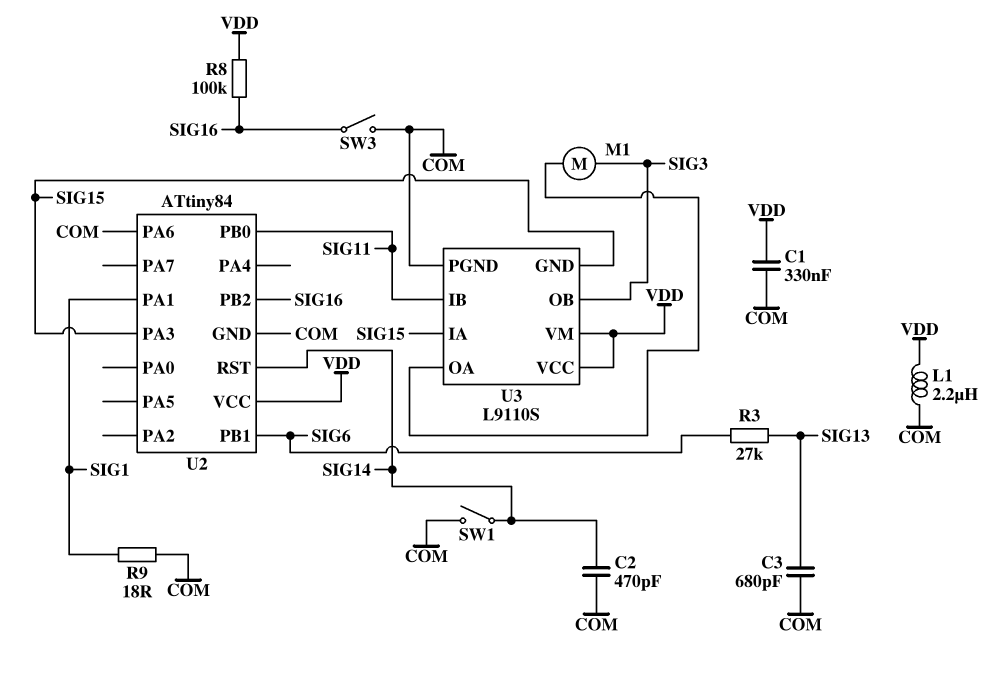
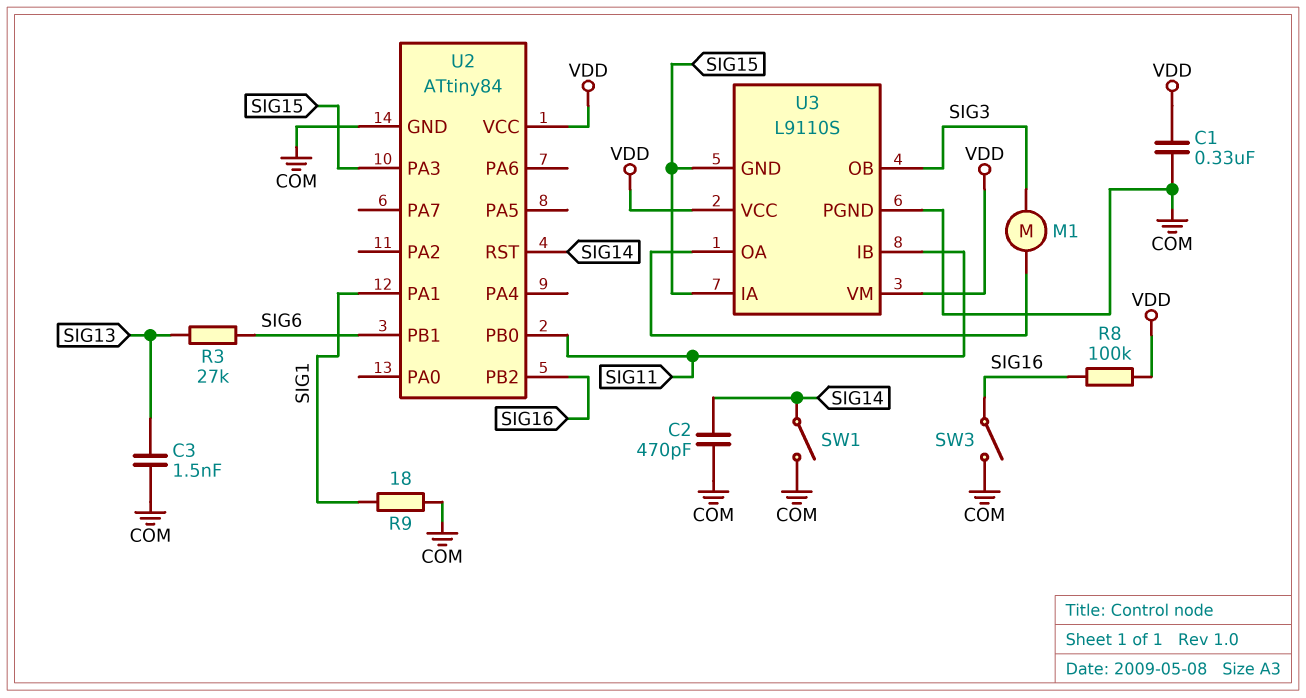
C3: 680pF (COM, SIG13) -> 1.5nF (COM, SIG13)
L1: 2.2uH (COM, VDD) -> none
U2 pin PA6: COM -> none

